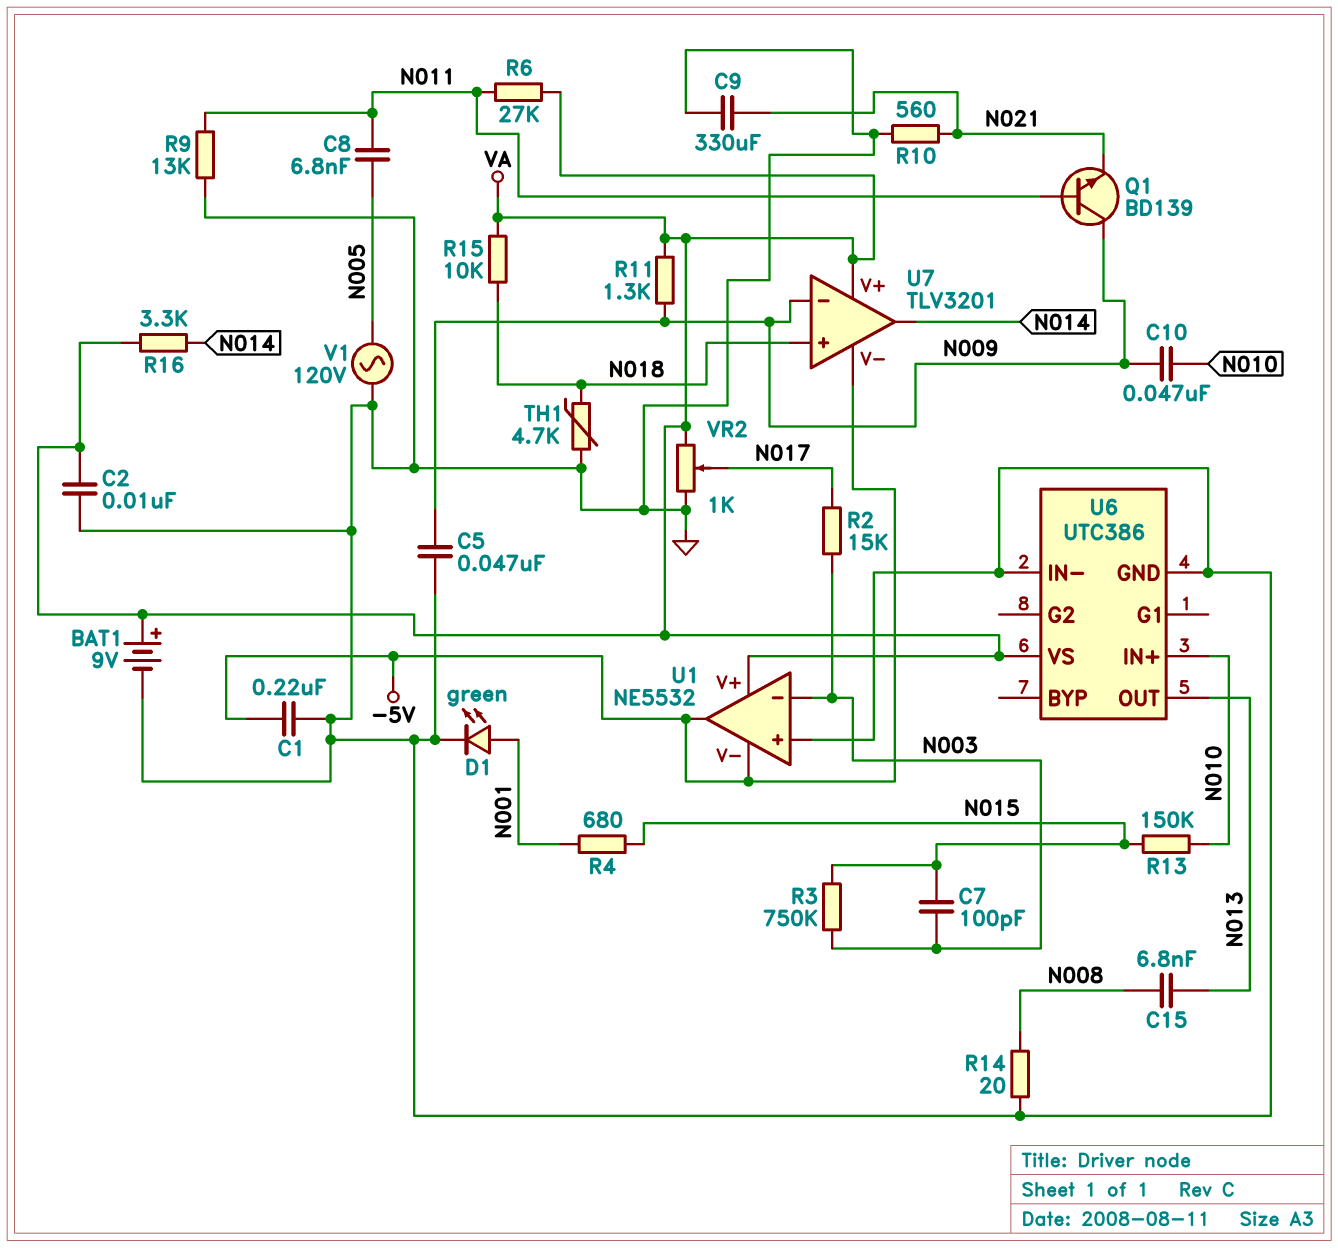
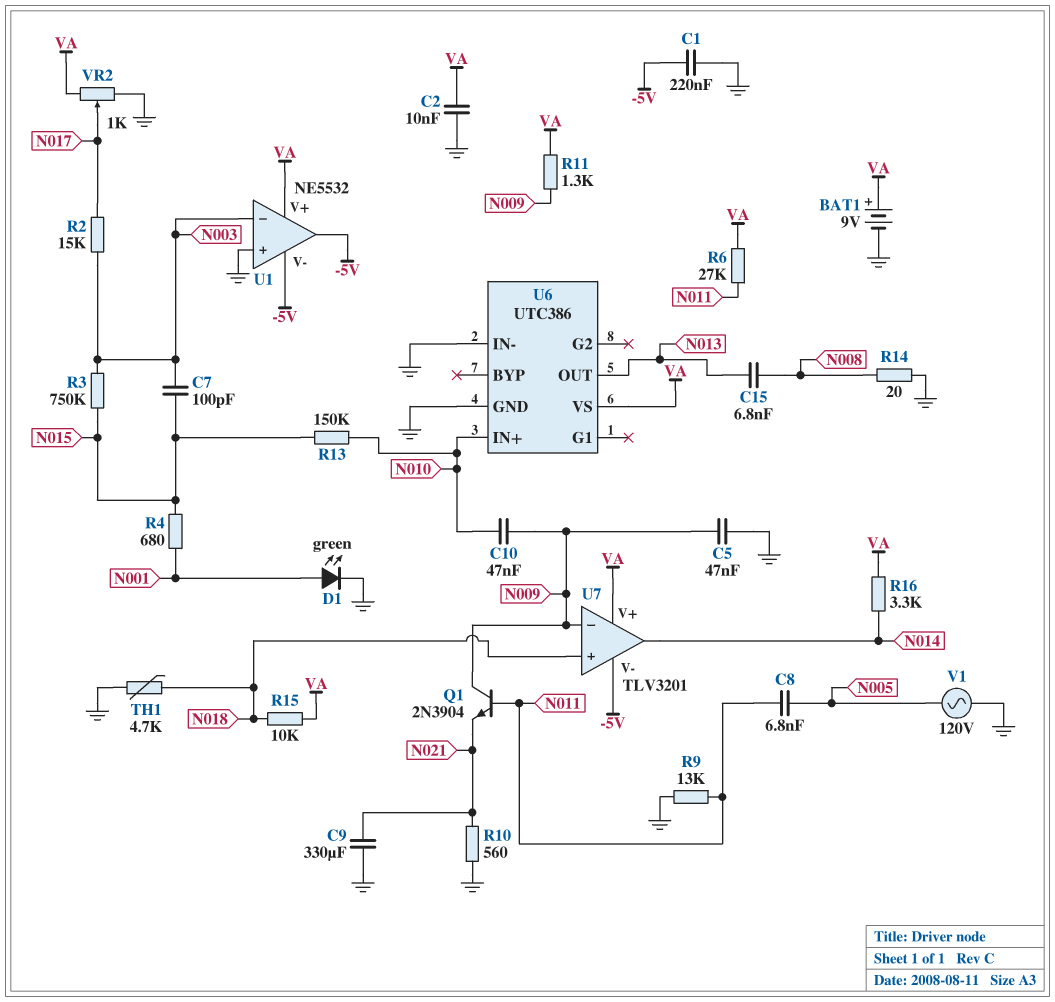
Q1: NPN BD139 (B N011, C N009, E N021) -> NPN 2N3904 (B N011, C N009, E N021)

